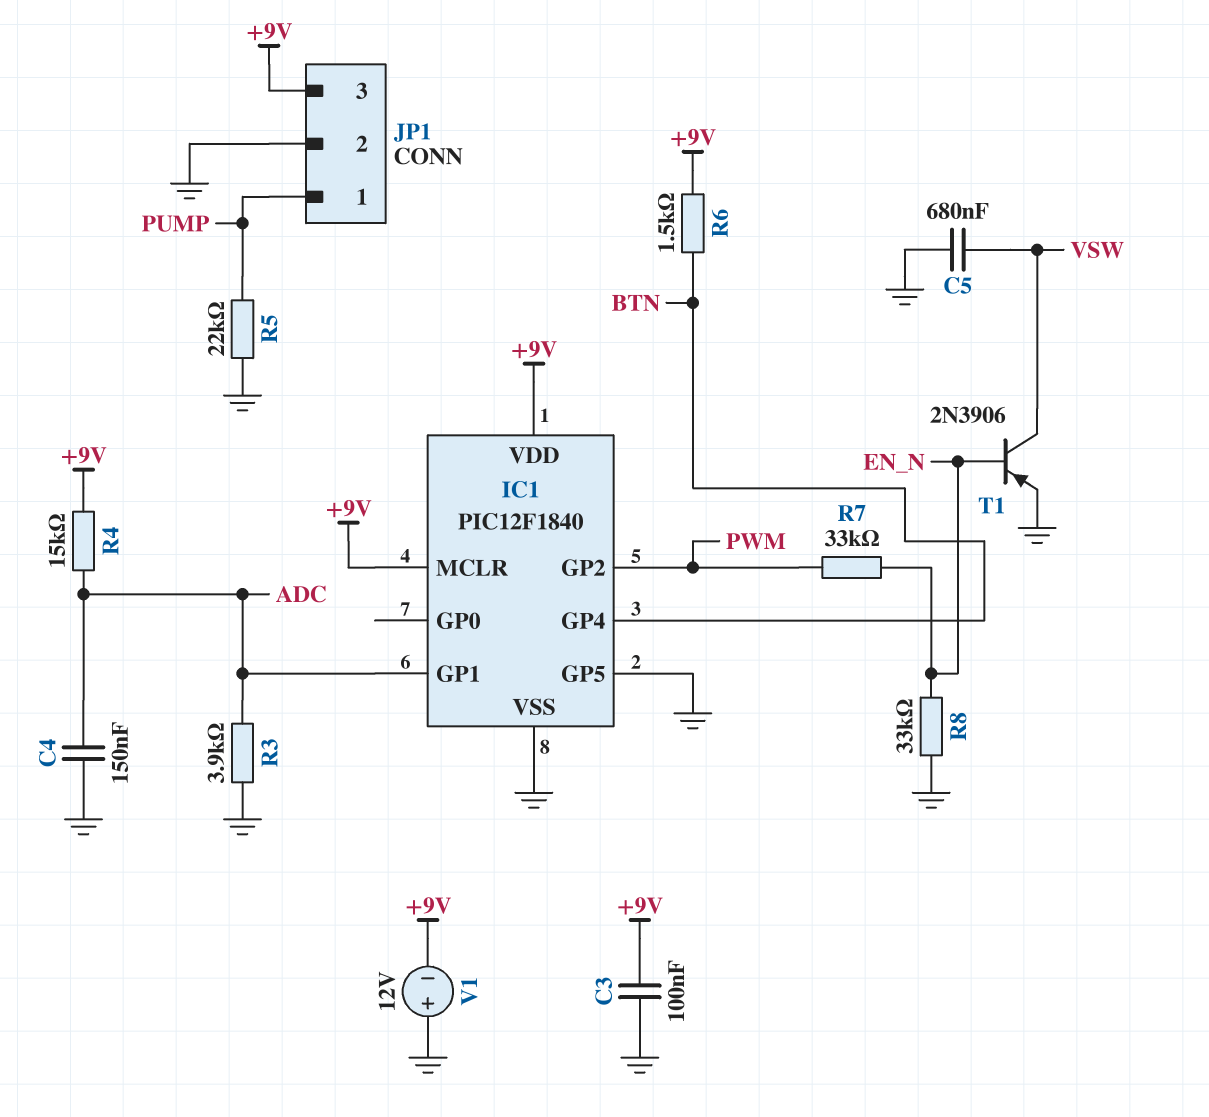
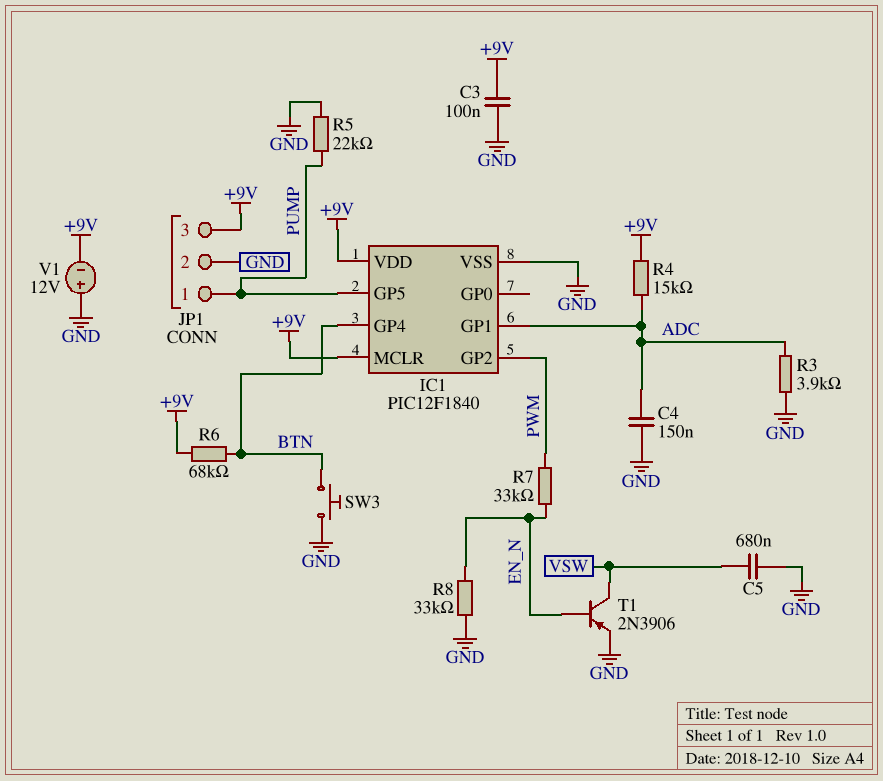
IC1 pin GP5: GND -> PUMP
R6: 1.5k (+9V, BTN) -> 68k (+9V, BTN)
SW3: none -> button (BTN, GND)

